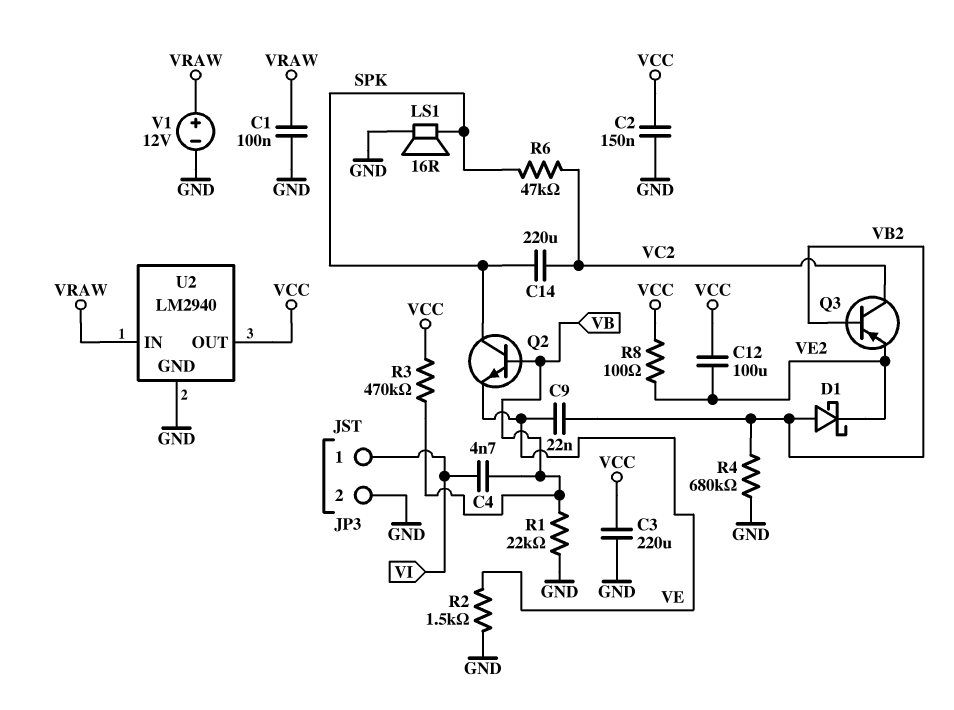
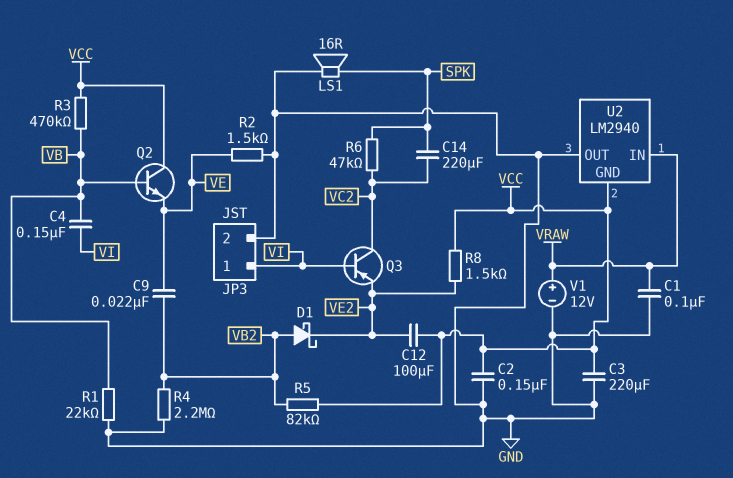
C4: 4.7nF (VB, VI) -> 150nF (VB, VI)
Q2: NPN (B VB, C SPK, E VE) -> NPN (B VB, C VCC, E VE)
Q3: PNP (B VB2, C VC2, E VE2) -> PNP (B VI, C VC2, E VE2)
R4: 680k (GND, VB2) -> 2.2M (GND, VB2)
R5: none -> 82k (VB2, VCC)
R8: 100 (VCC, VE2) -> 1.5k (VCC, VE2)
U2 pin GND: GND -> VCC
U2 pin OUT: VCC -> GND

